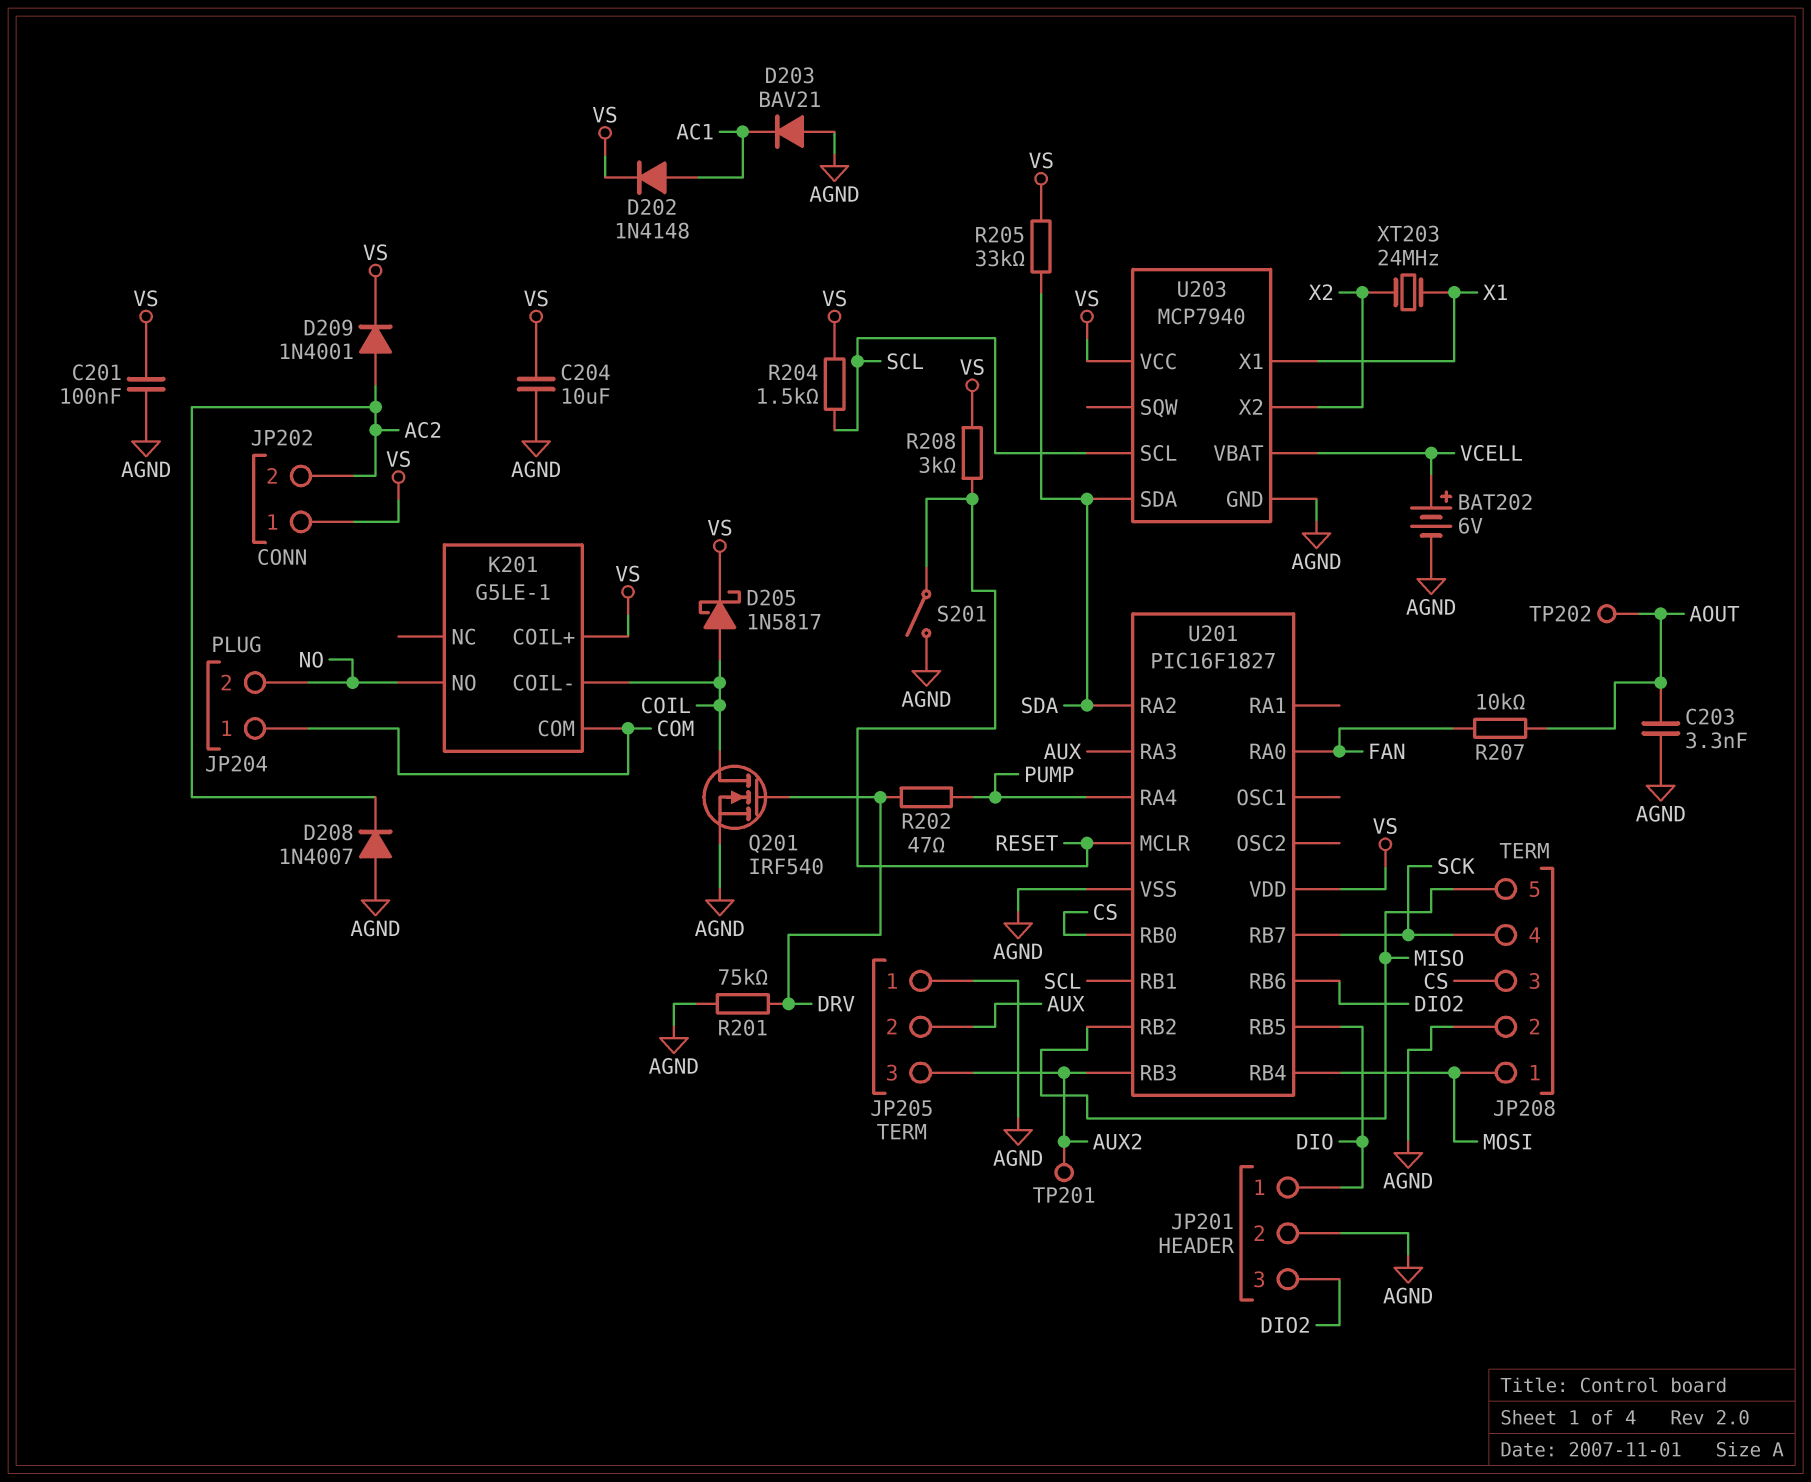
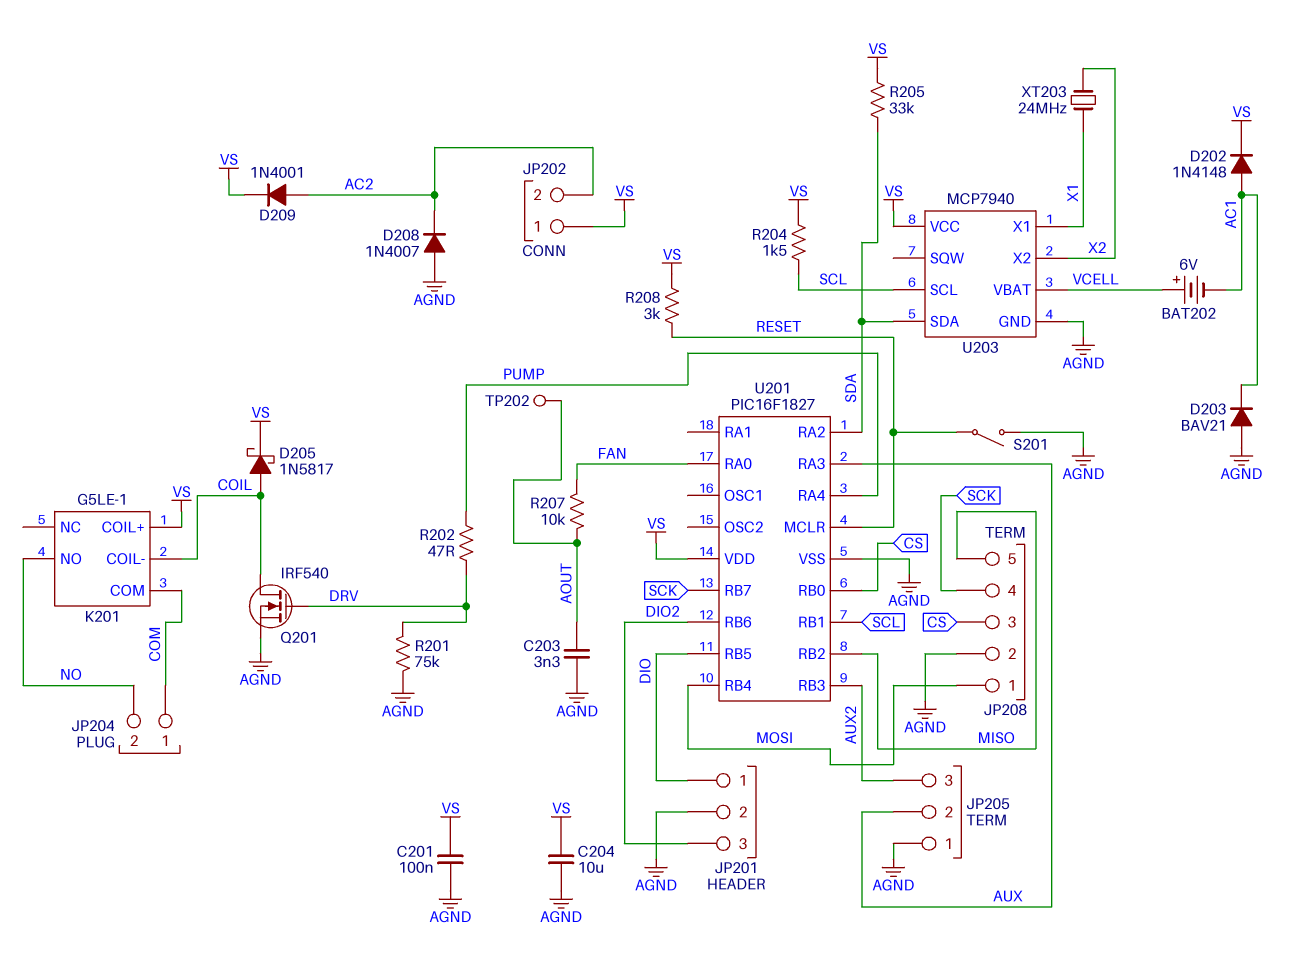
BAT202: 6V (plus VCELL, minus AGND) -> 6V (plus VCELL, minus AC1)
TP201: test point (AUX2) -> none

